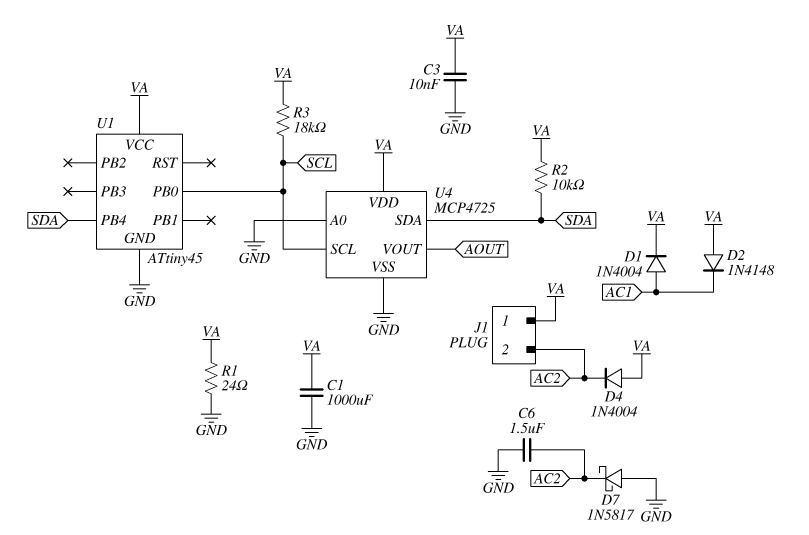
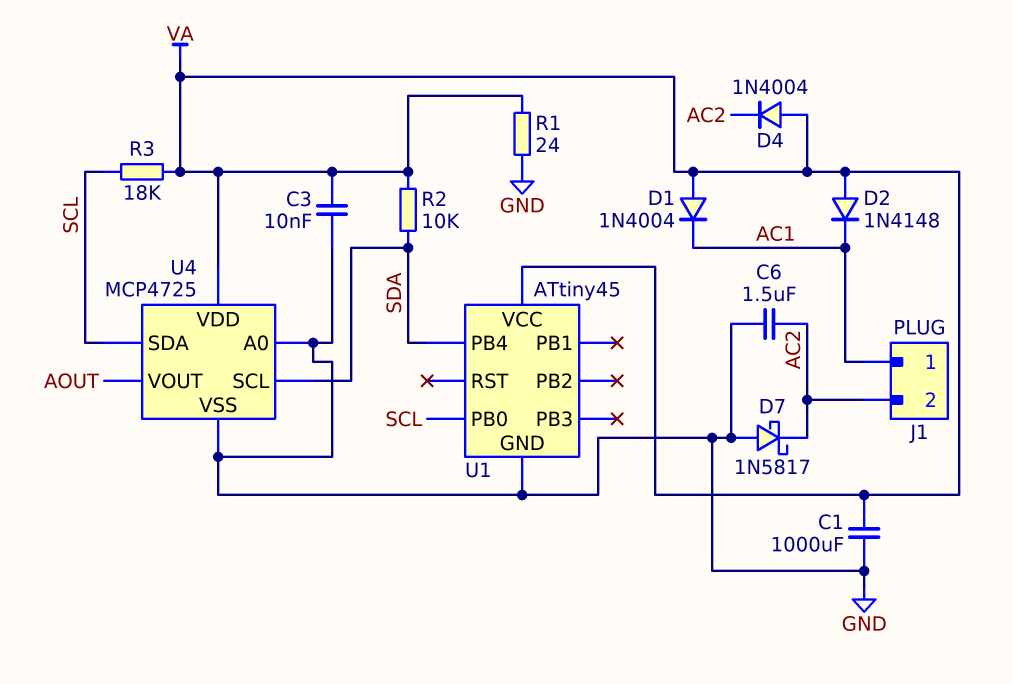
D1: diode 1N4004 (A AC1, K VA) -> diode 1N4004 (A VA, K AC1)
J1 pin 1: VA -> AC1
U4 pin SCL: SCL -> SDA
U4 pin SDA: SDA -> SCL

